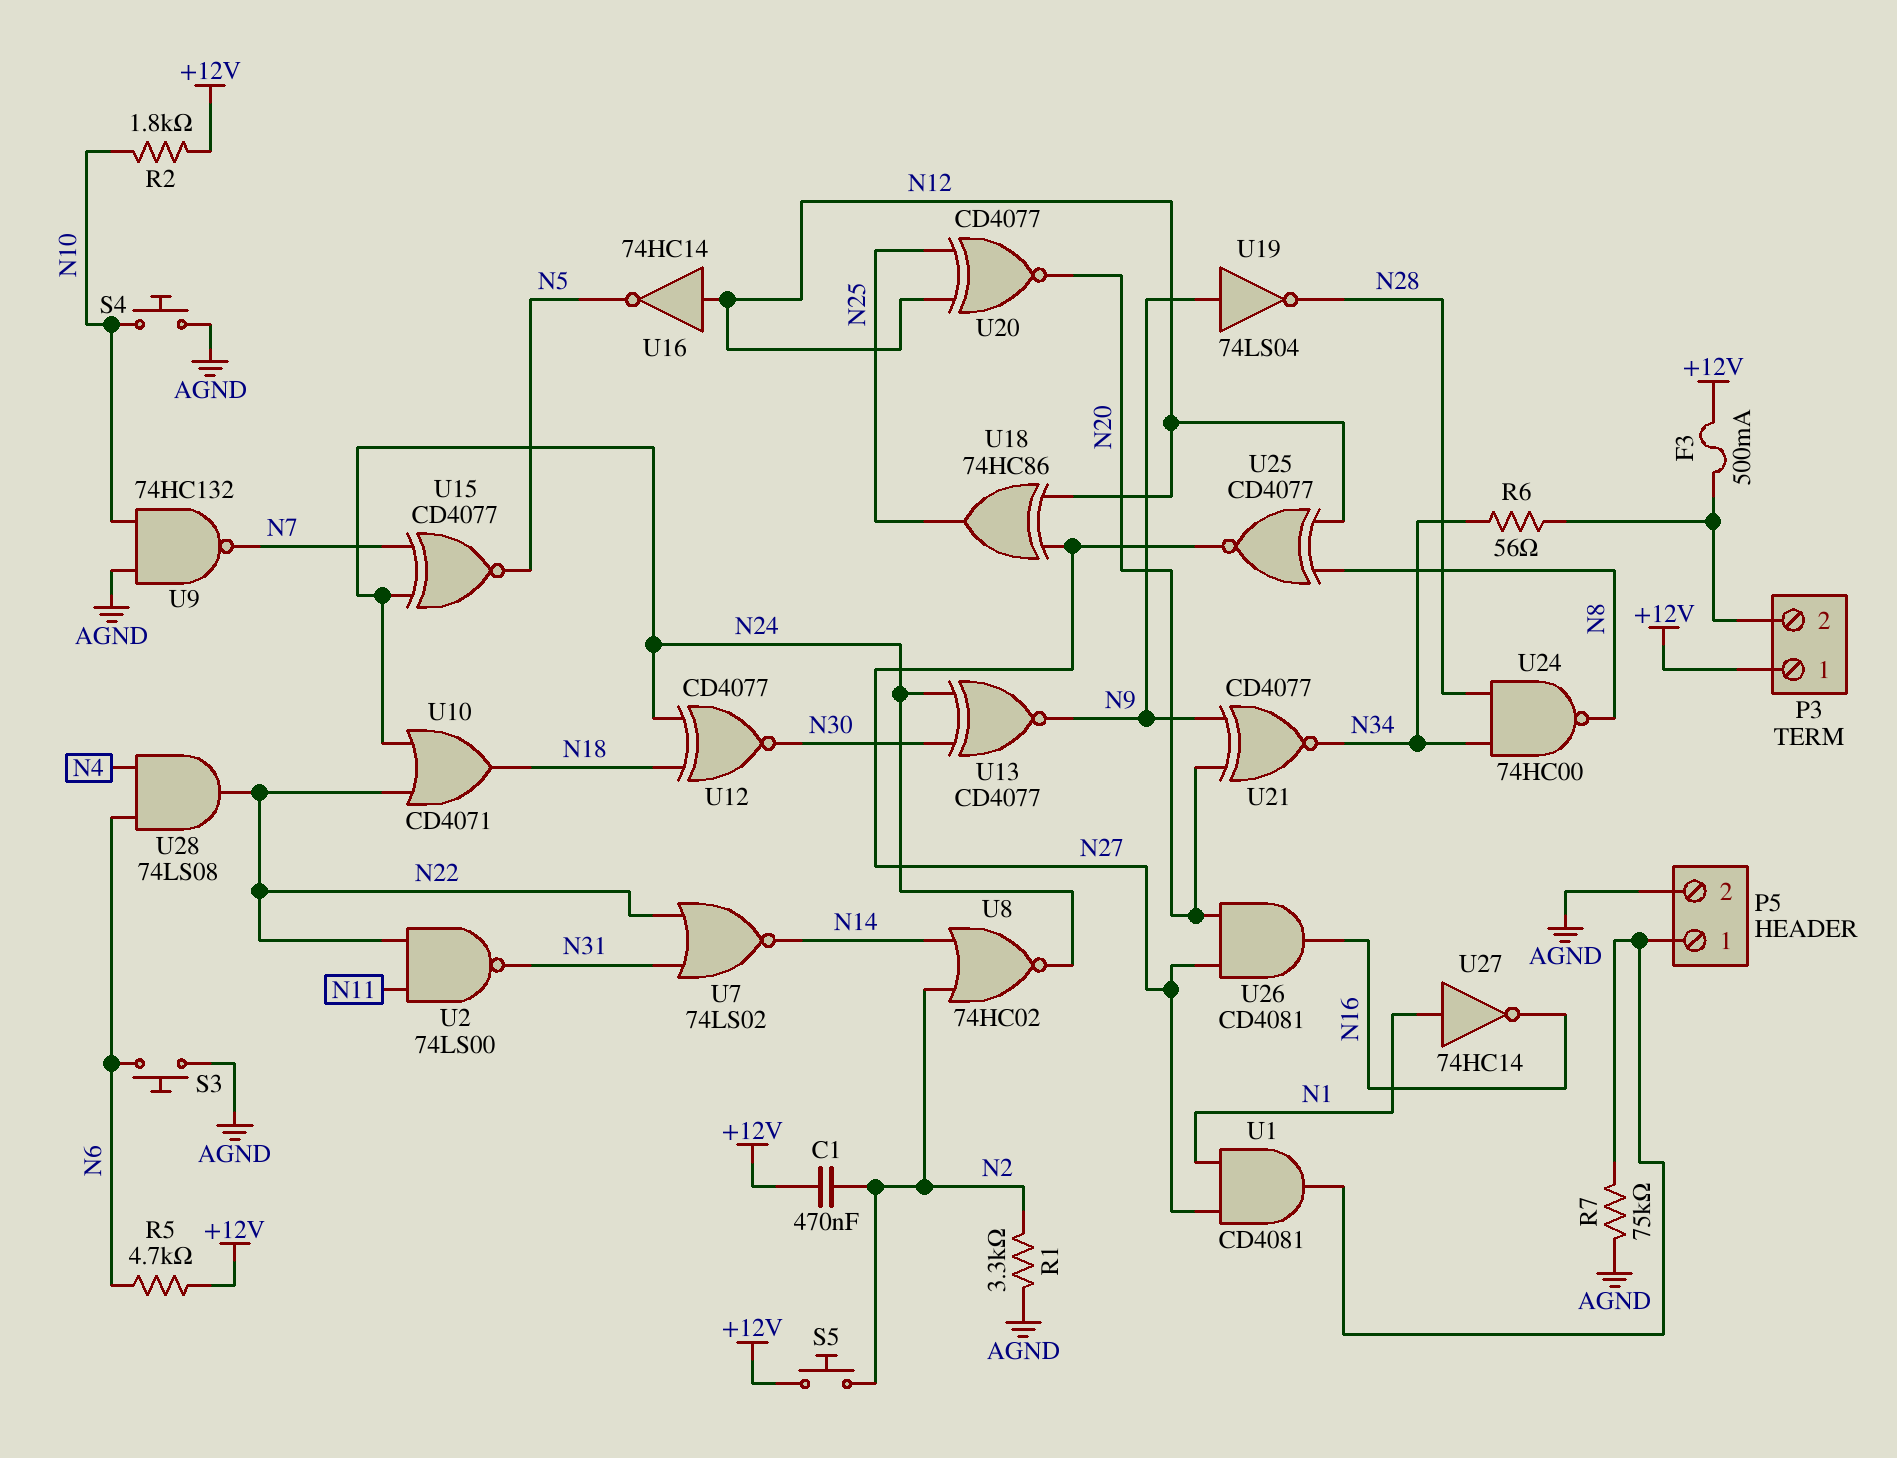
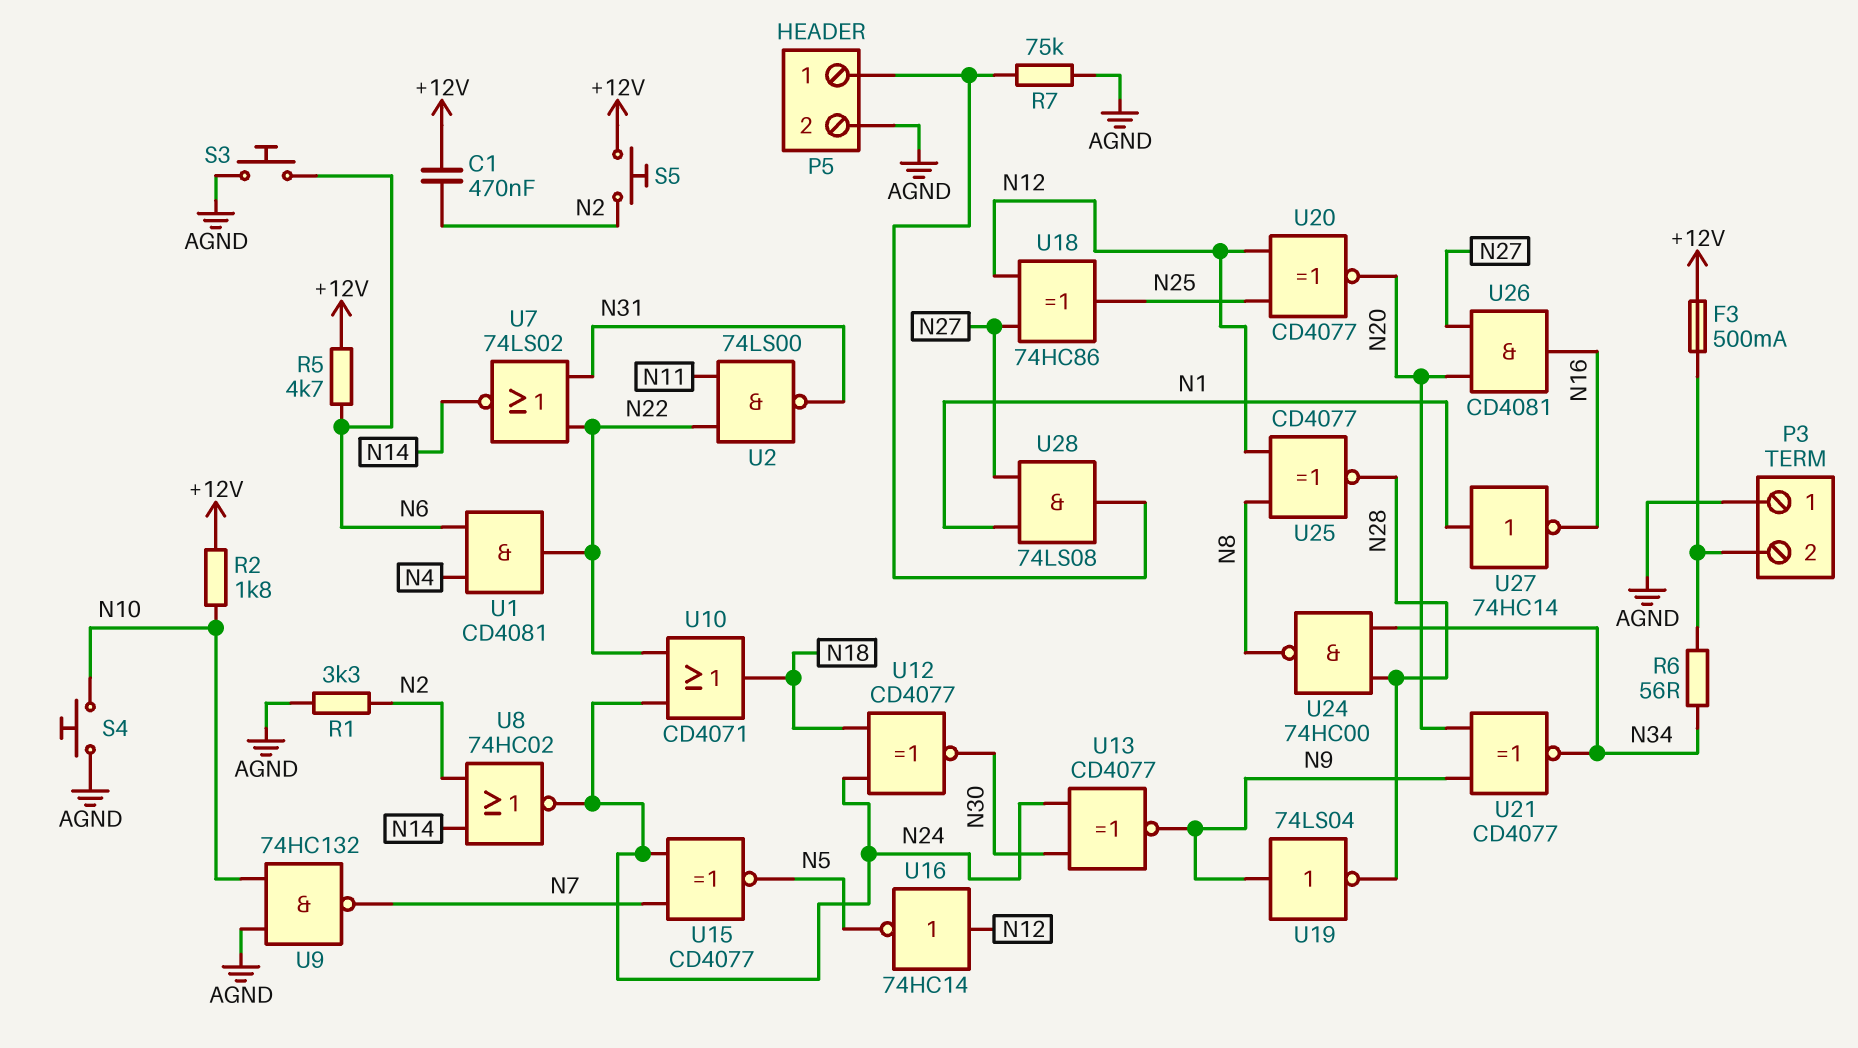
P3 pin 1: +12V -> AGND
U1: AND CD4081 (in N1, in N27, out P5/1) -> AND CD4081 (in N4, in N6, out N22)
U25: XNOR CD4077 (in N8, in N12, out N27) -> XNOR CD4077 (in N8, in N12, out N28)
U28: AND 74LS08 (in N4, in N6, out N22) -> AND 74LS08 (in N1, in N27, out P5/1)

